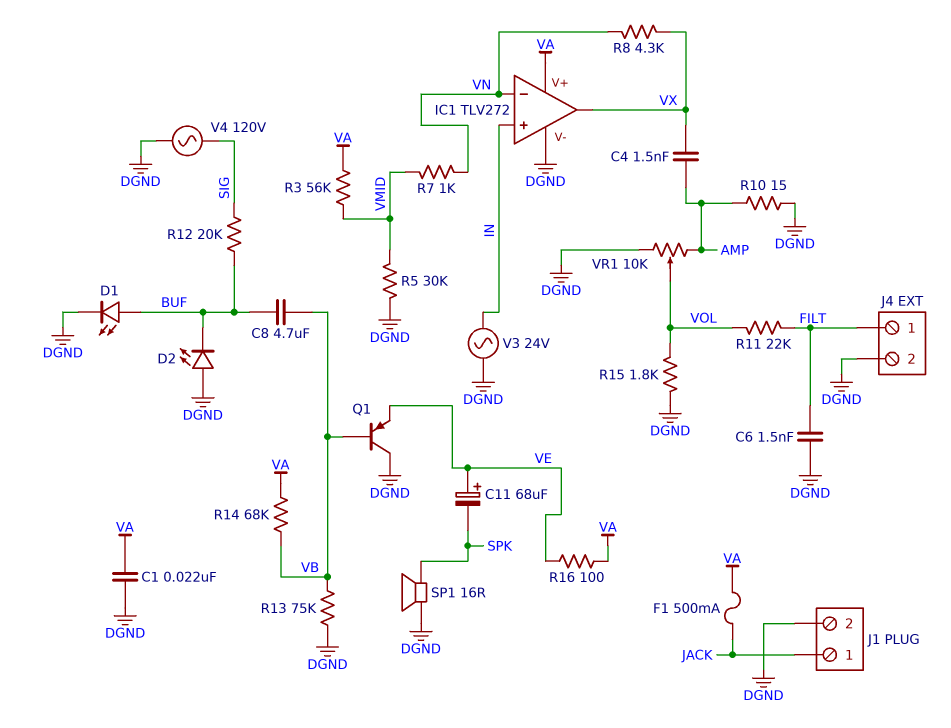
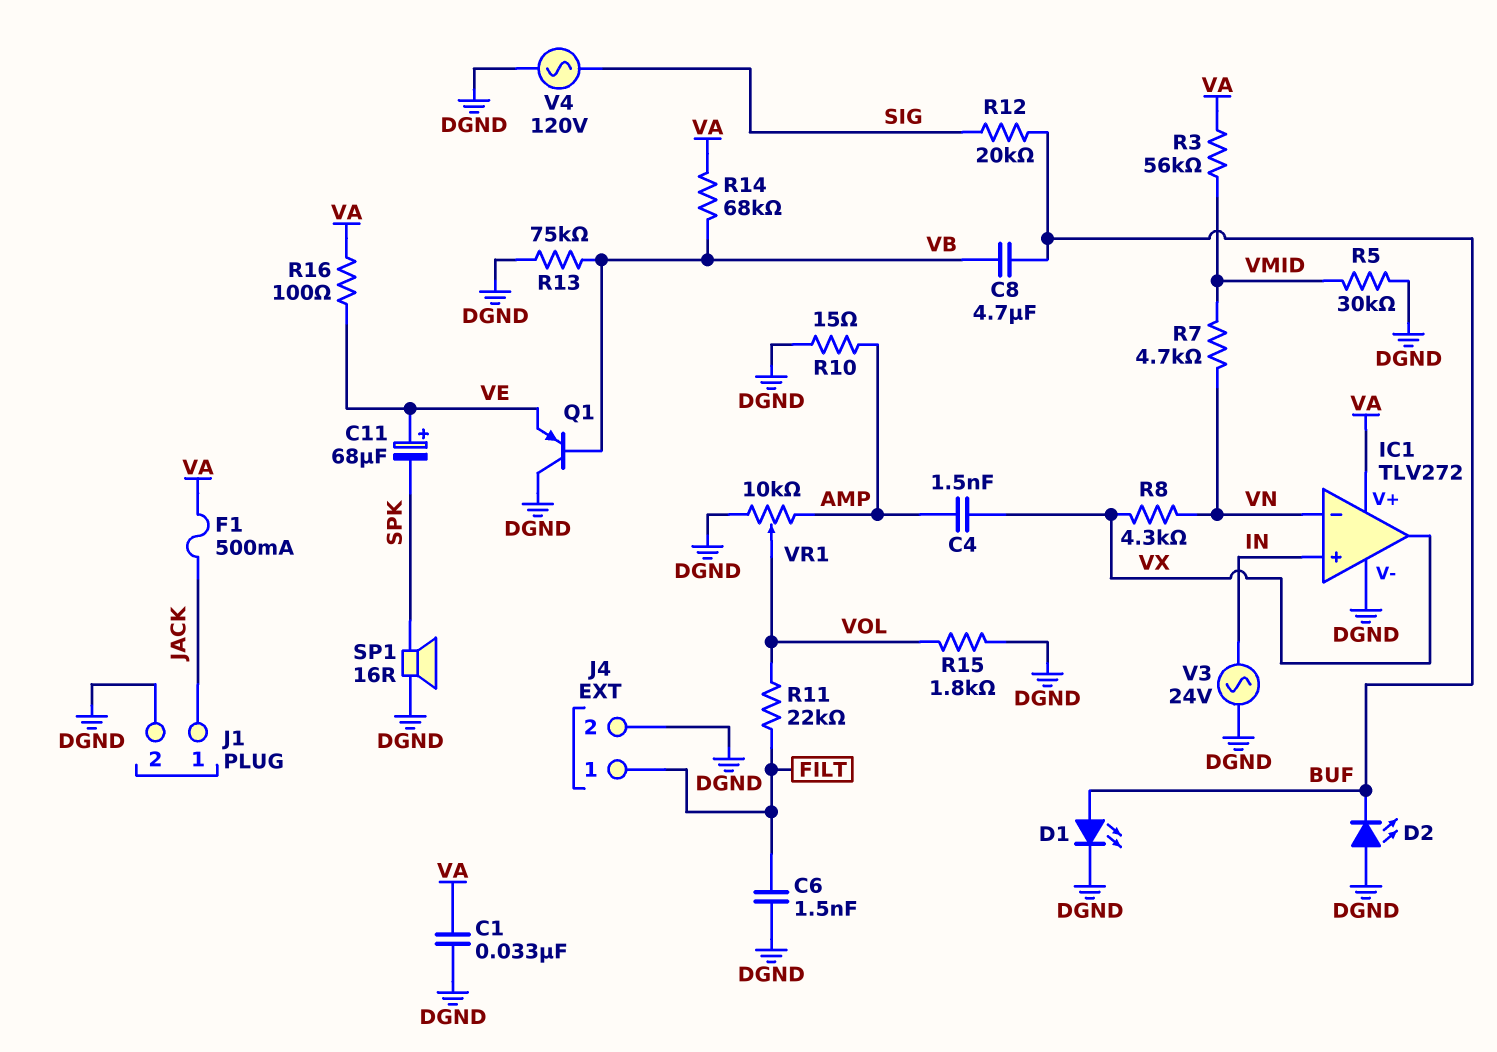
C1: 22nF (DGND, VA) -> 33nF (DGND, VA)
R7: 1k (VMID, VN) -> 4.7k (VMID, VN)

